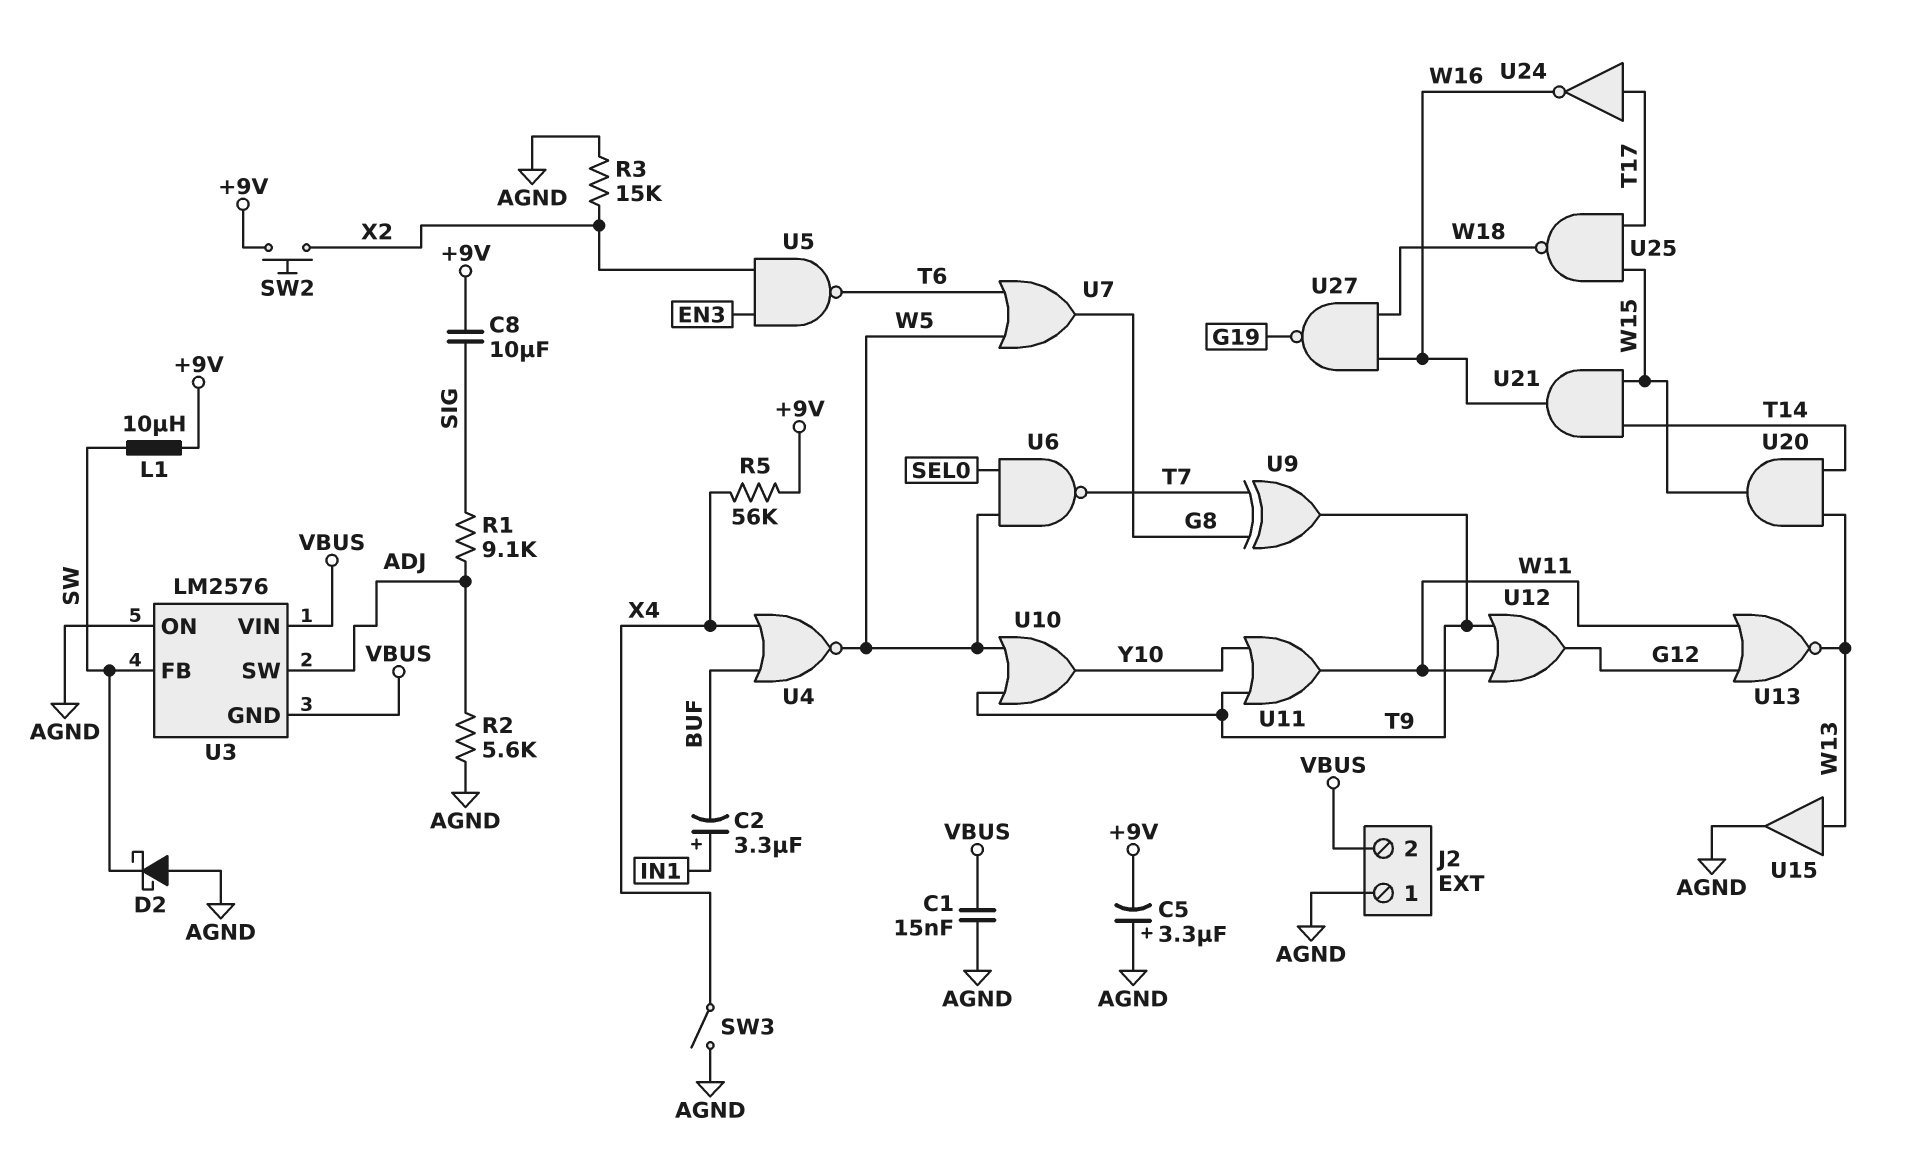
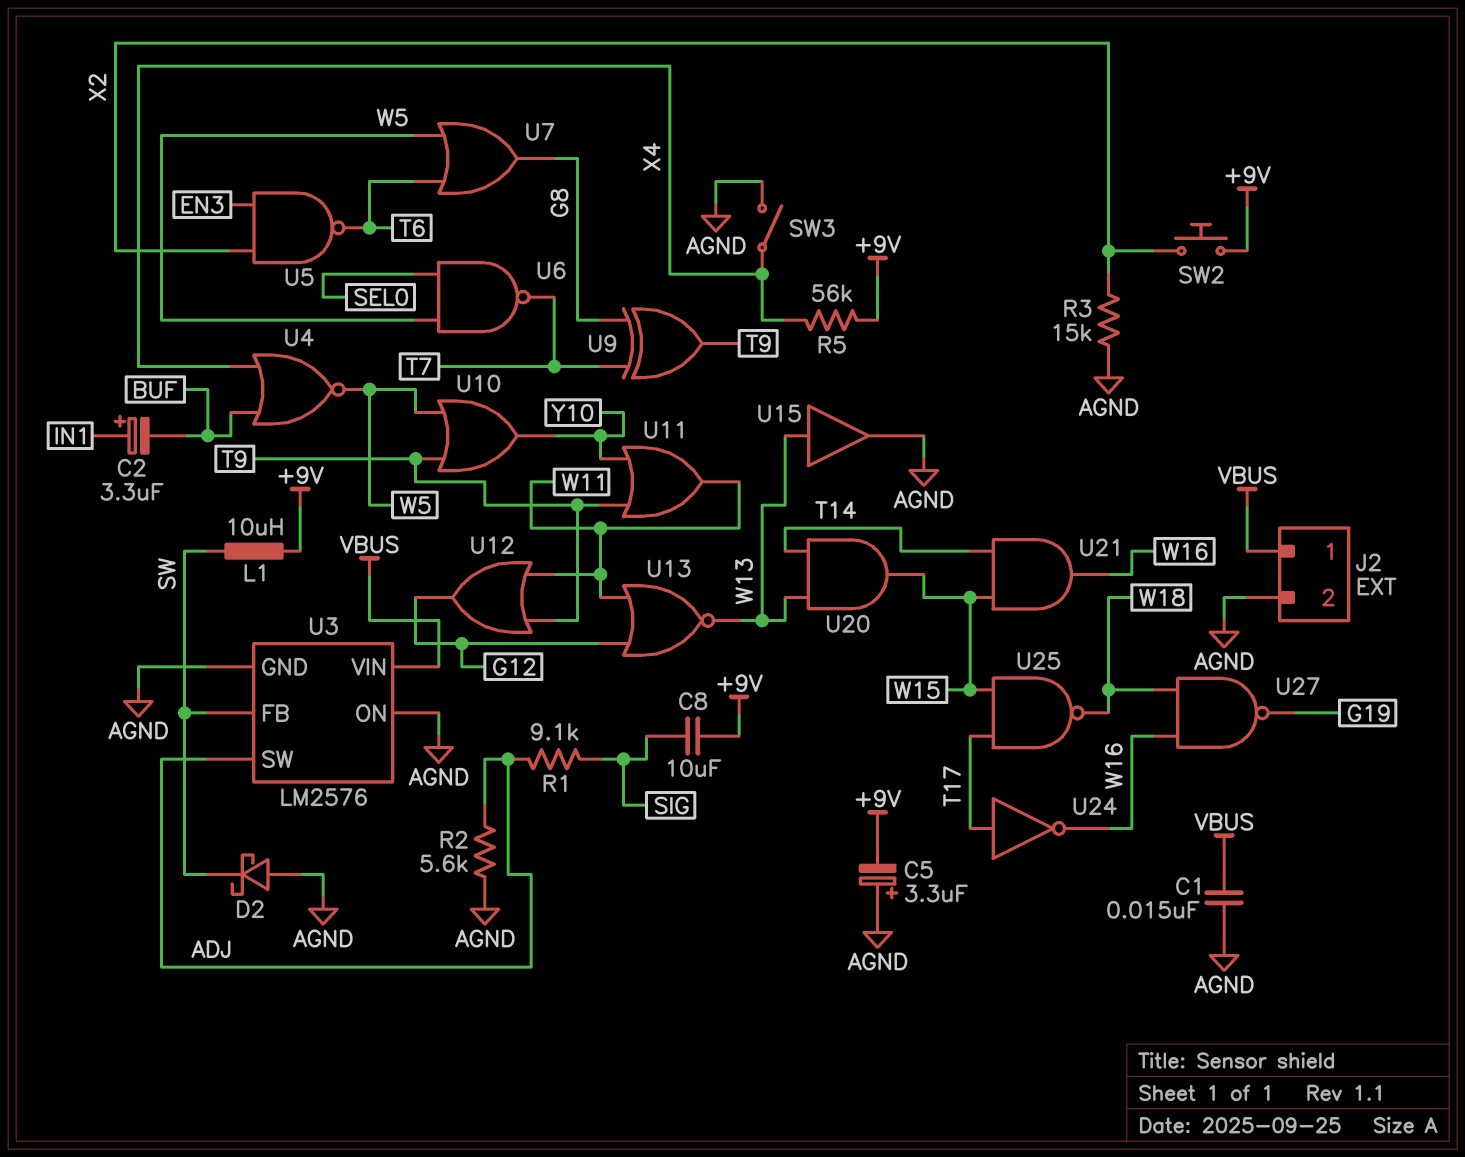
J2 pin 1: AGND -> VBUS
J2 pin 2: VBUS -> AGND
U3 pin GND: VBUS -> AGND

